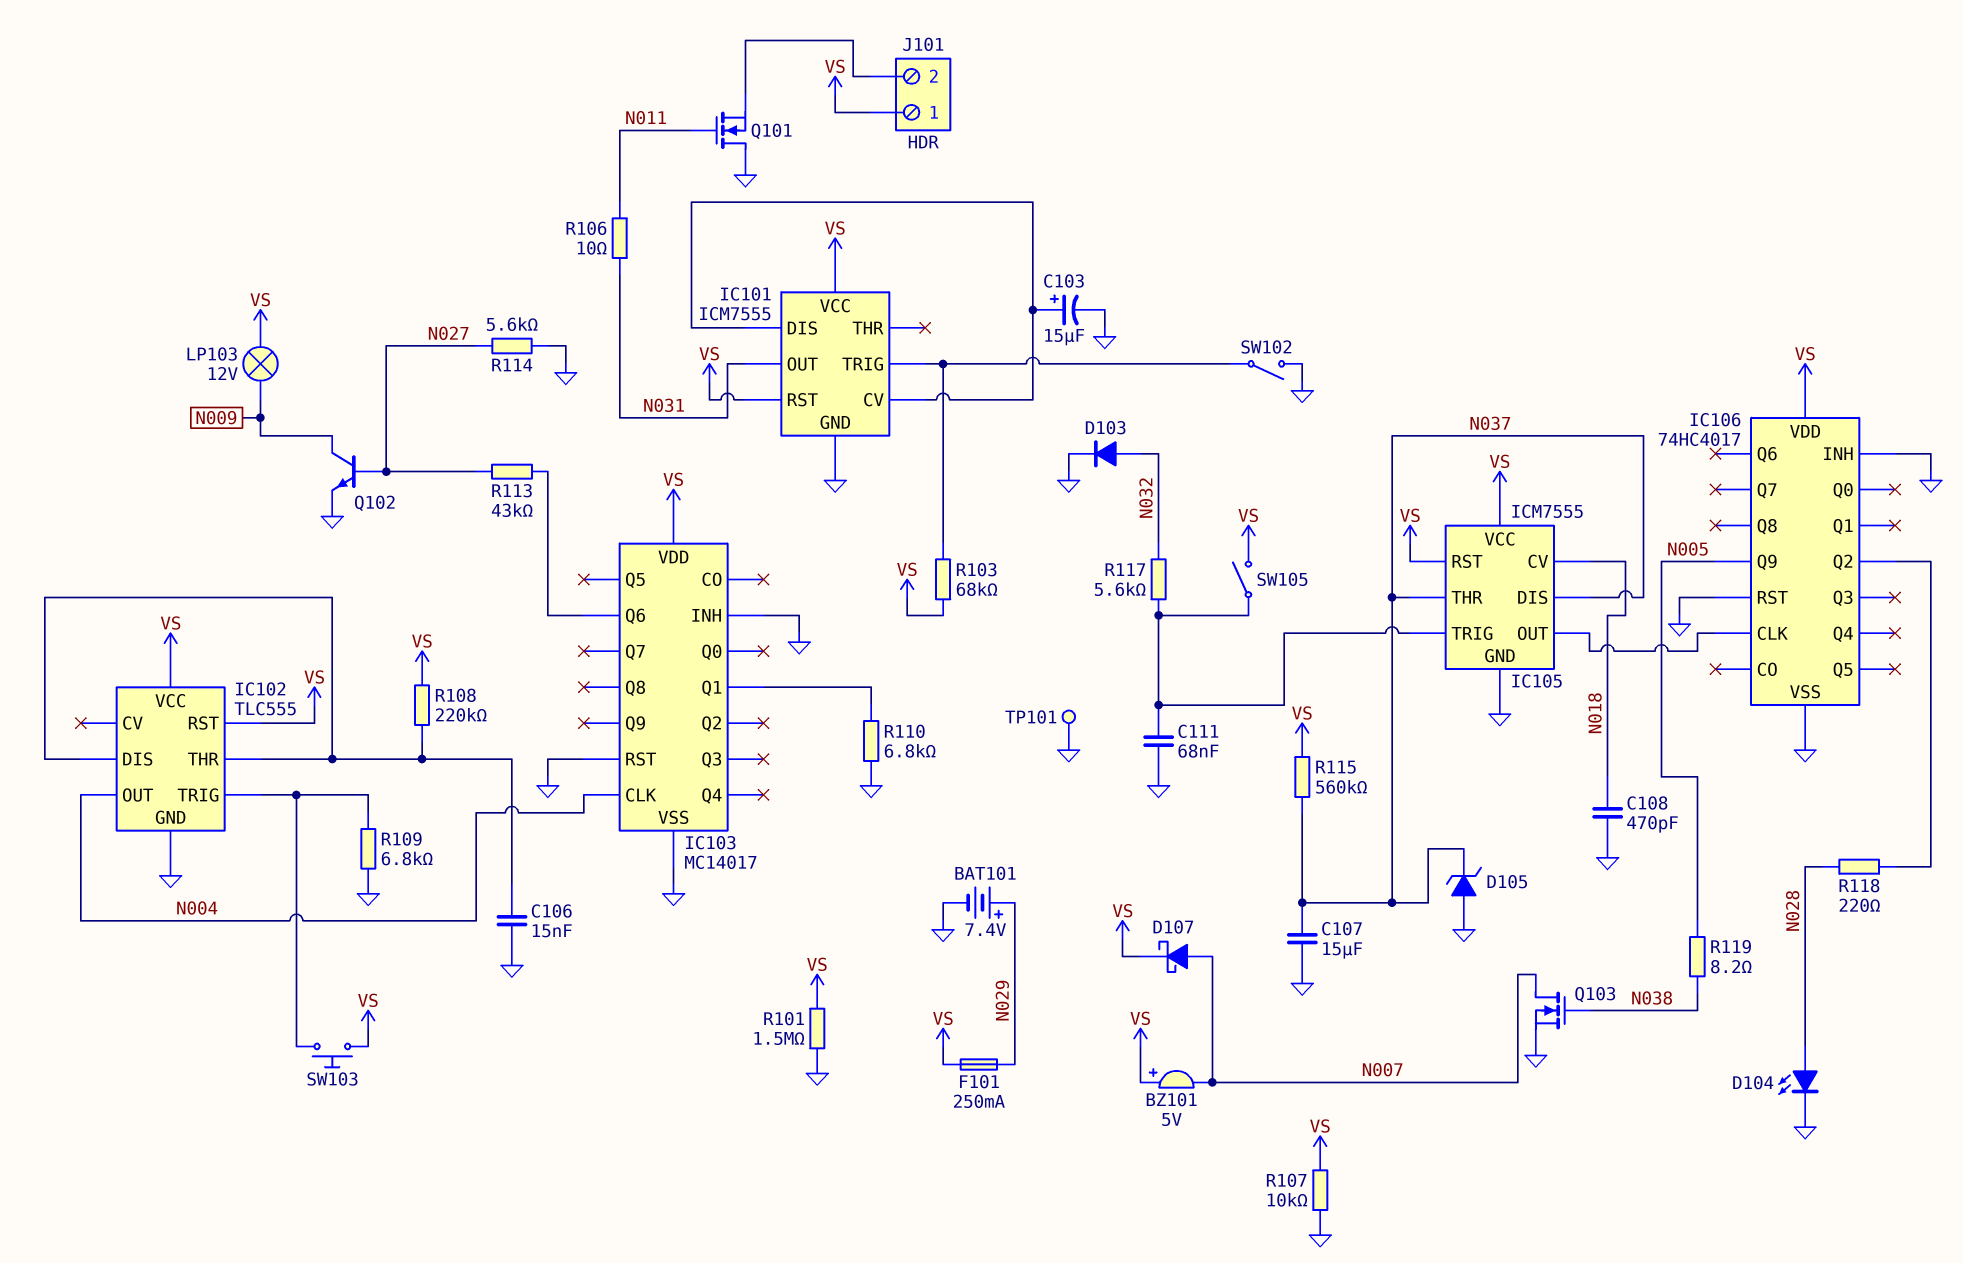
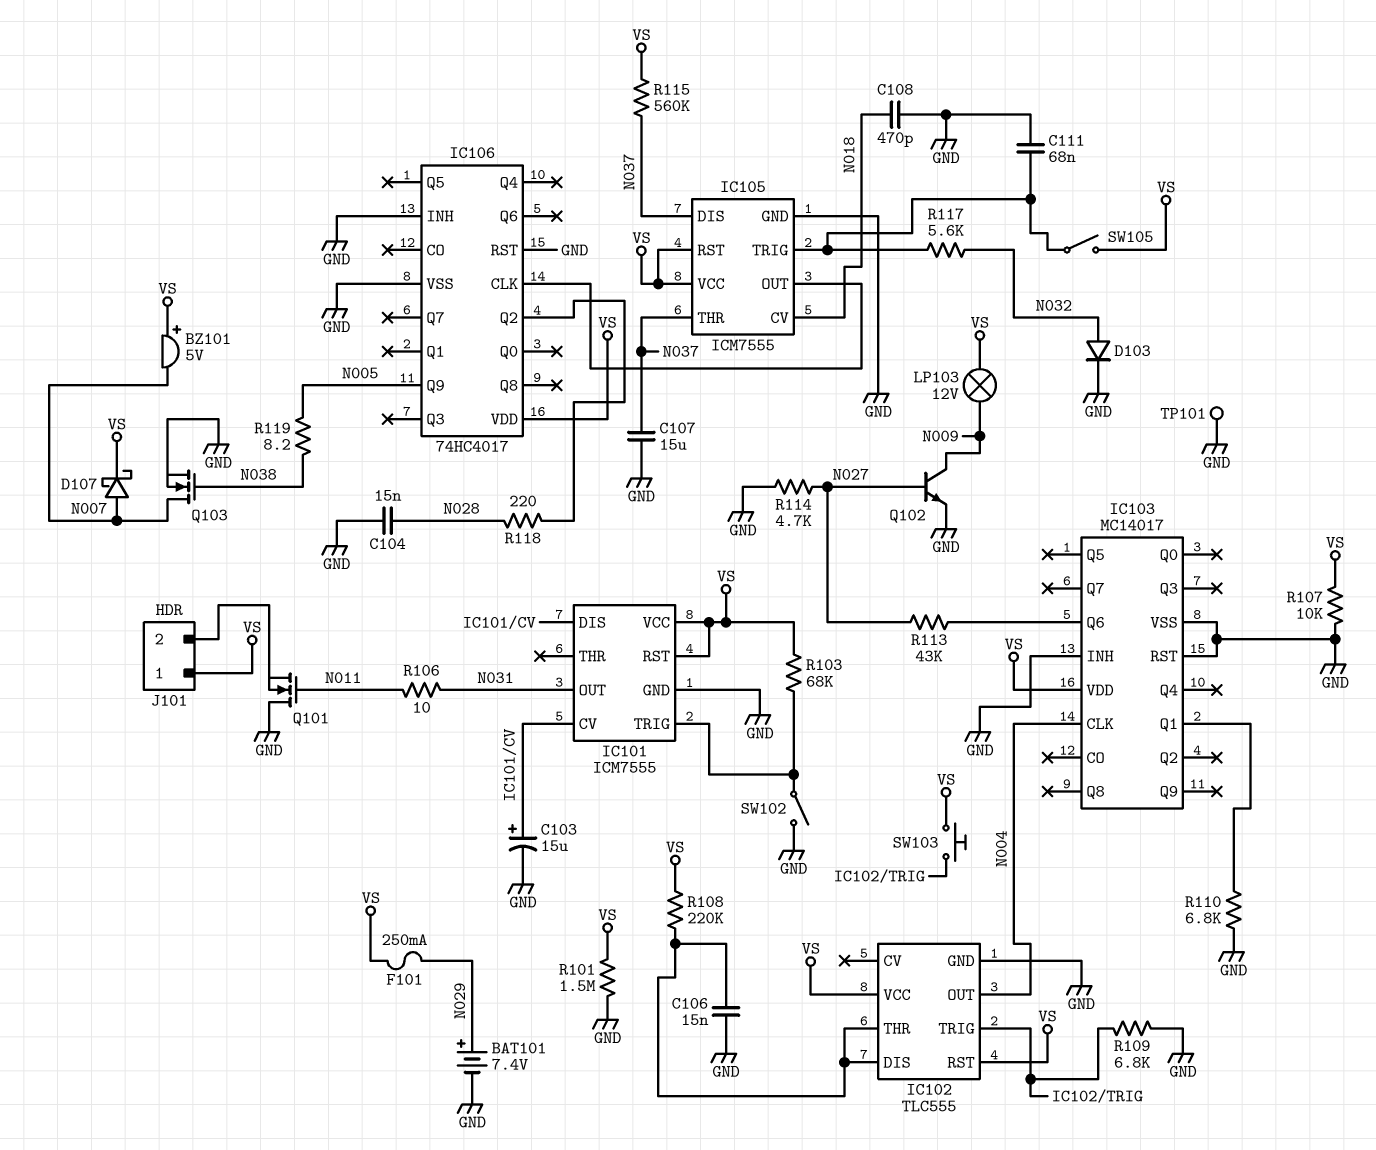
C104: none -> 15nF (GND, N028)
D104: LED (A N028, K GND) -> none
D105: zener (A GND, K N037) -> none
R114: 5.6k (GND, N027) -> 4.7k (GND, N027)

